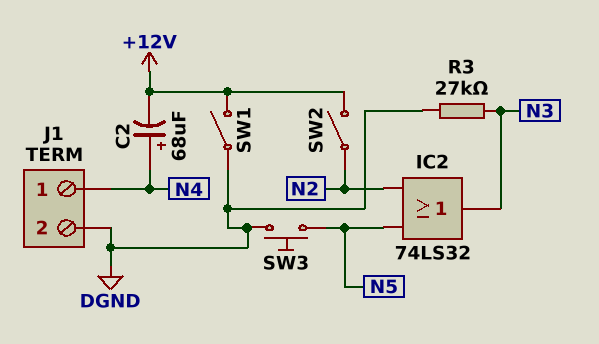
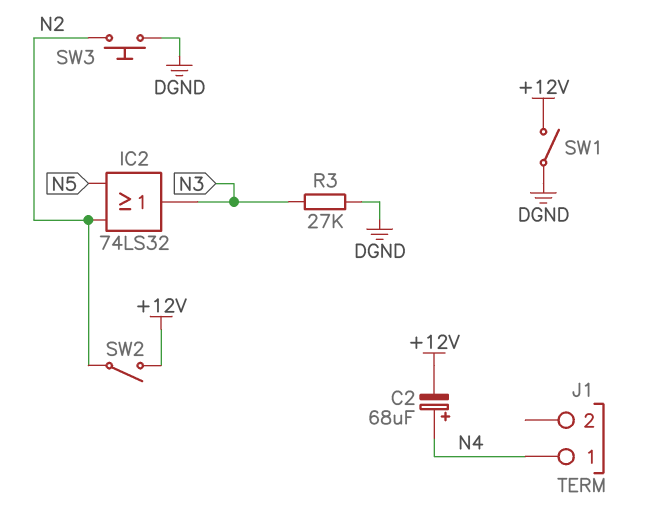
J1 pin 2: DGND -> none
SW3: button (DGND, N5) -> button (DGND, N2)

